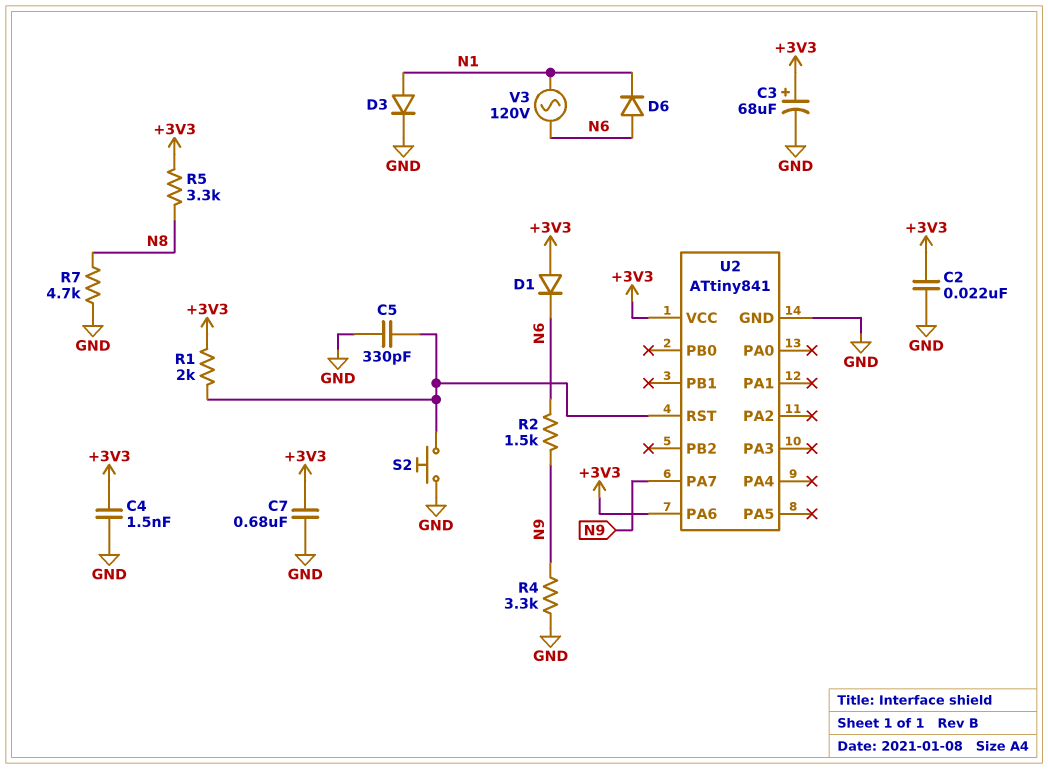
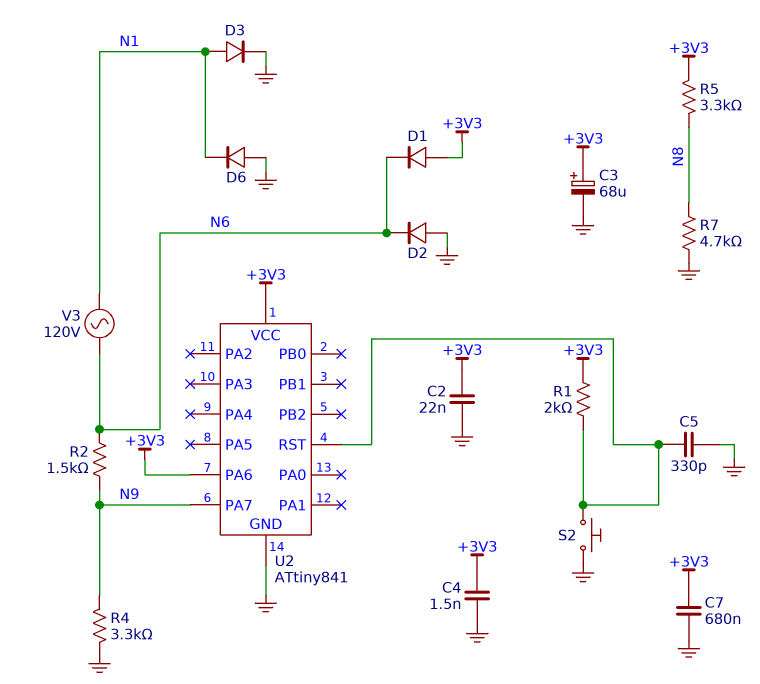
D2: none -> diode (A GND, K N6)
D6: diode (A N6, K N1) -> diode (A GND, K N1)

